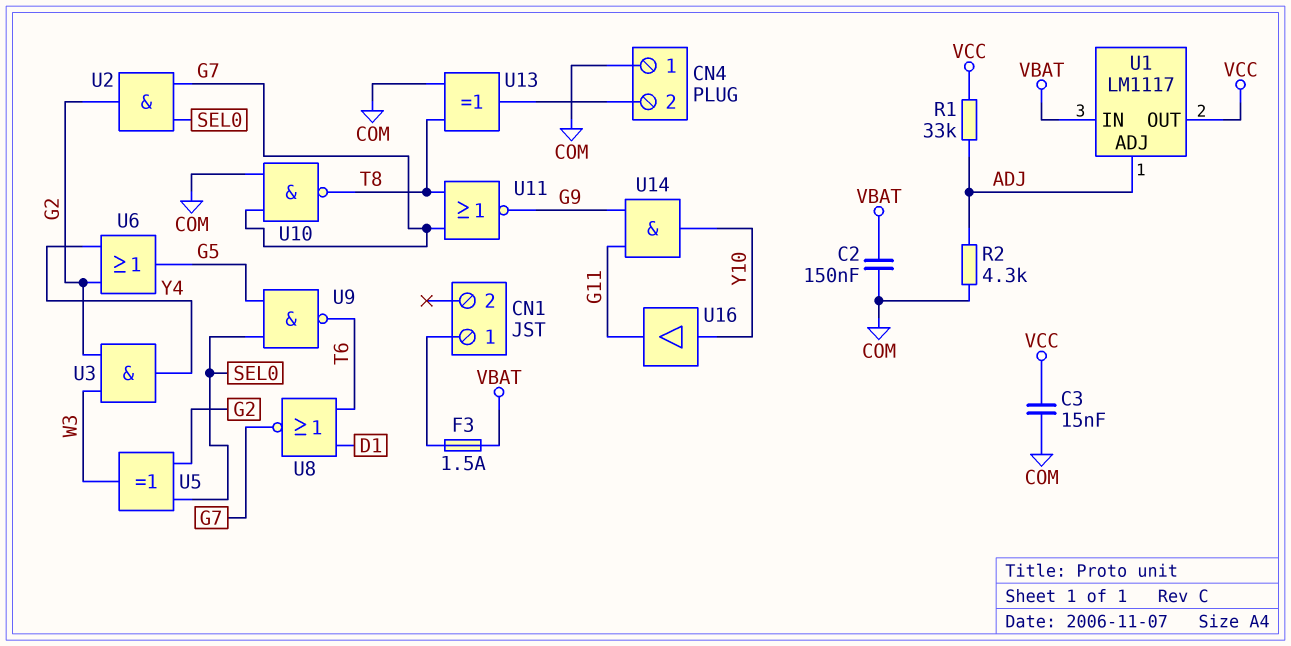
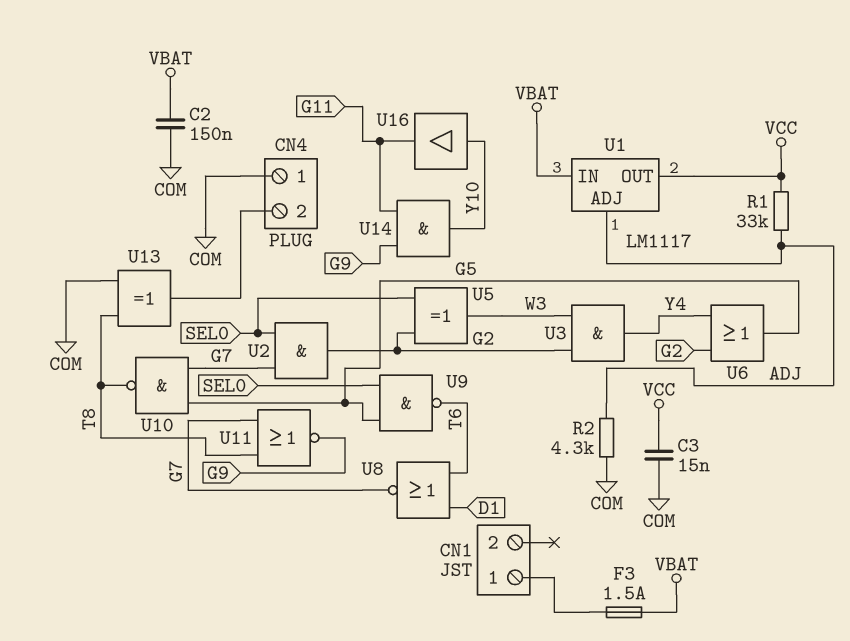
U10: NAND (in COM, in G7, out T8) -> NAND (in G5, in G7, out T8)

